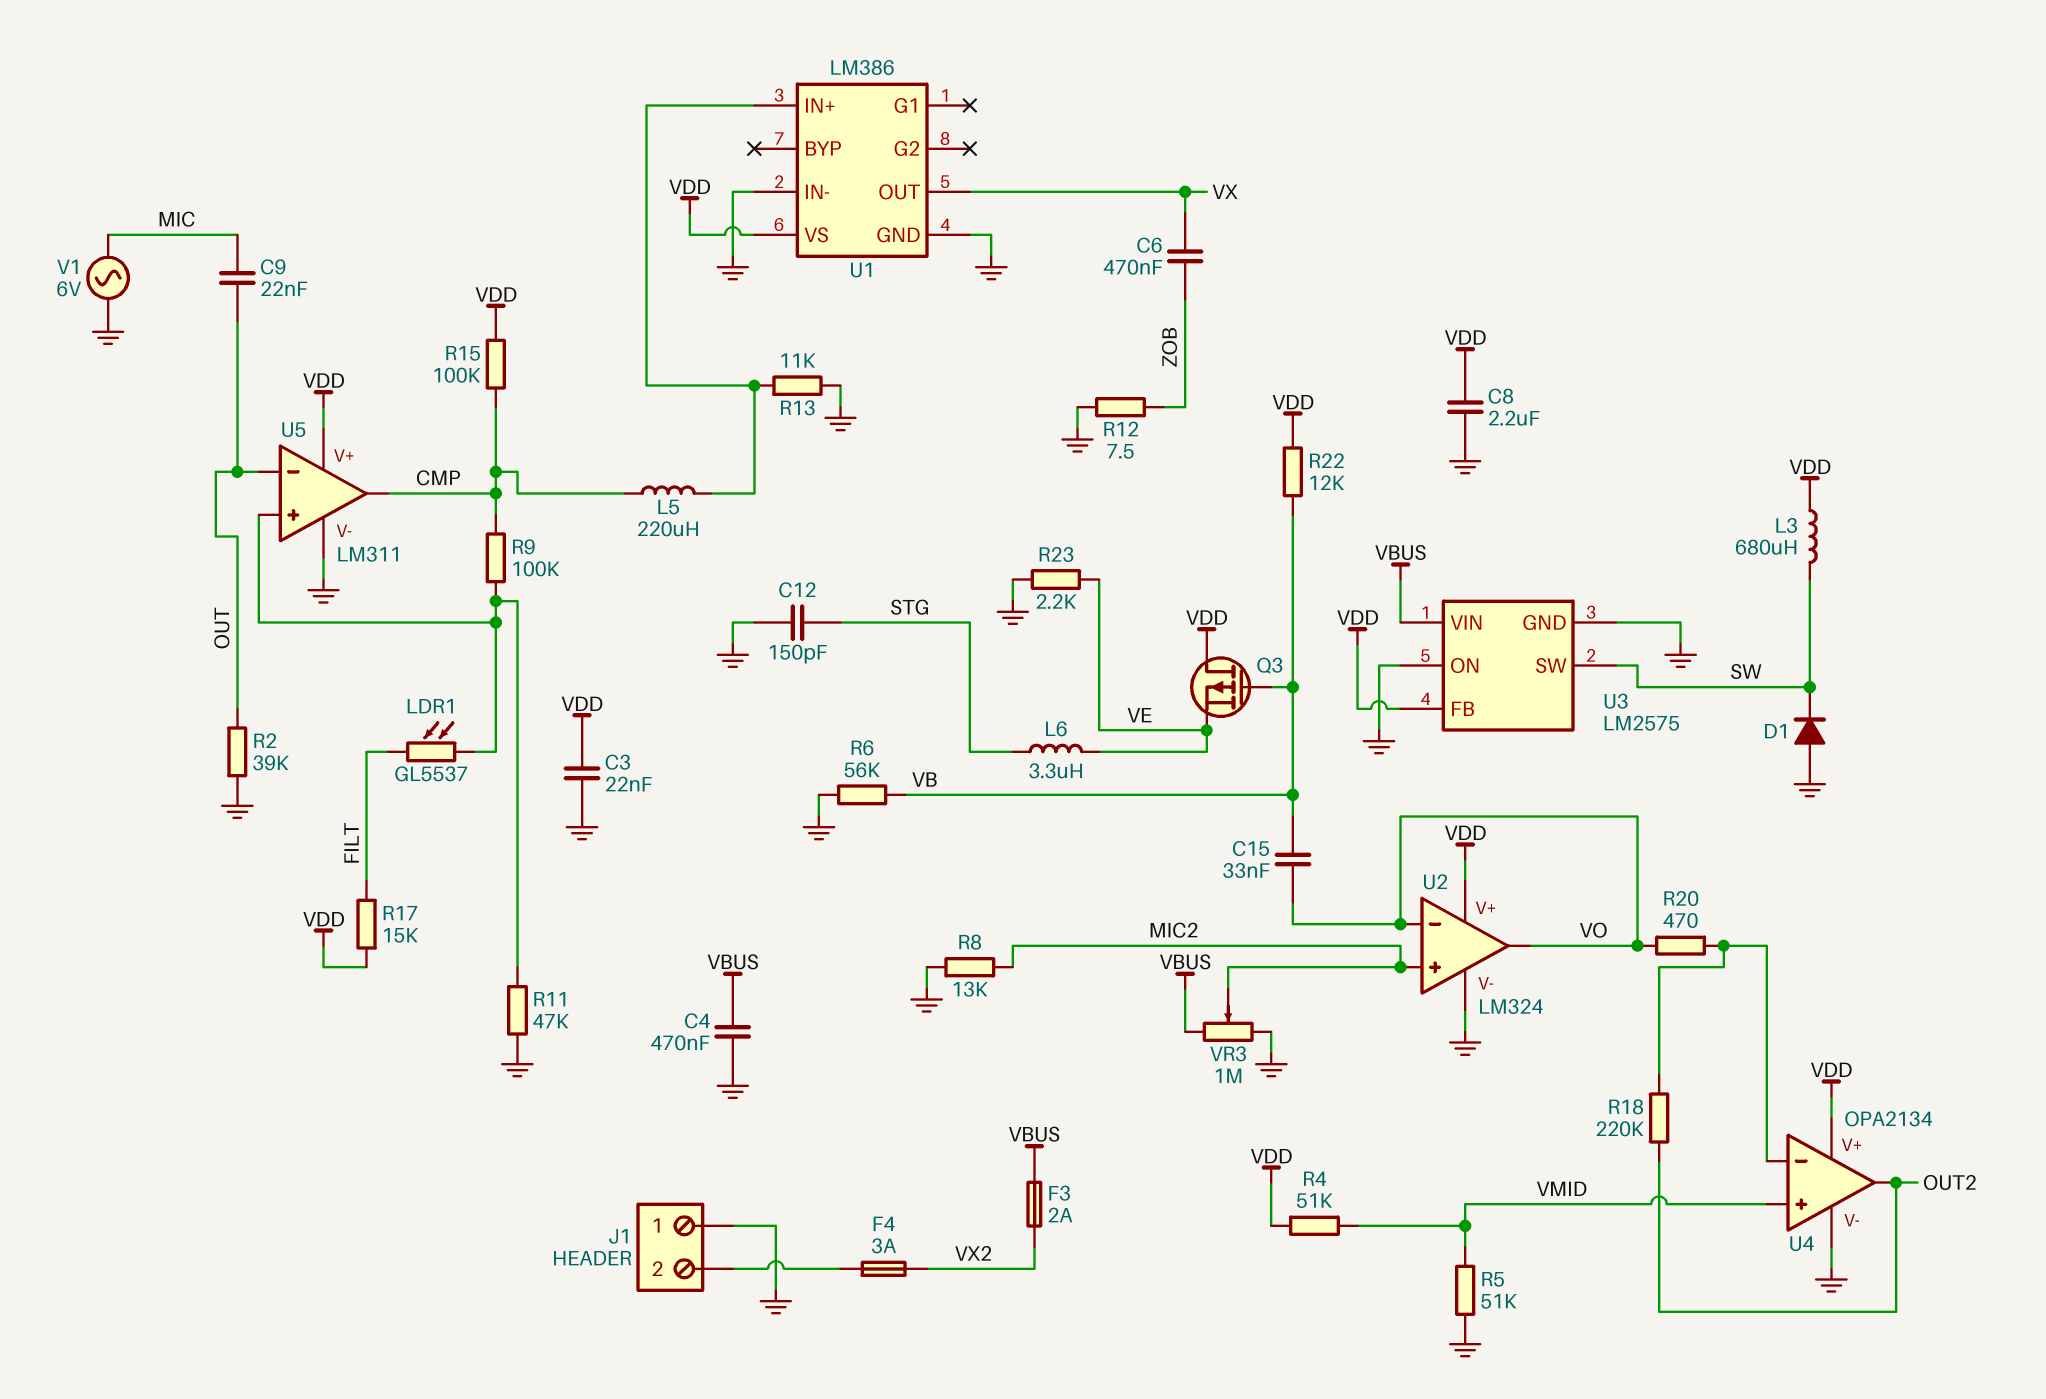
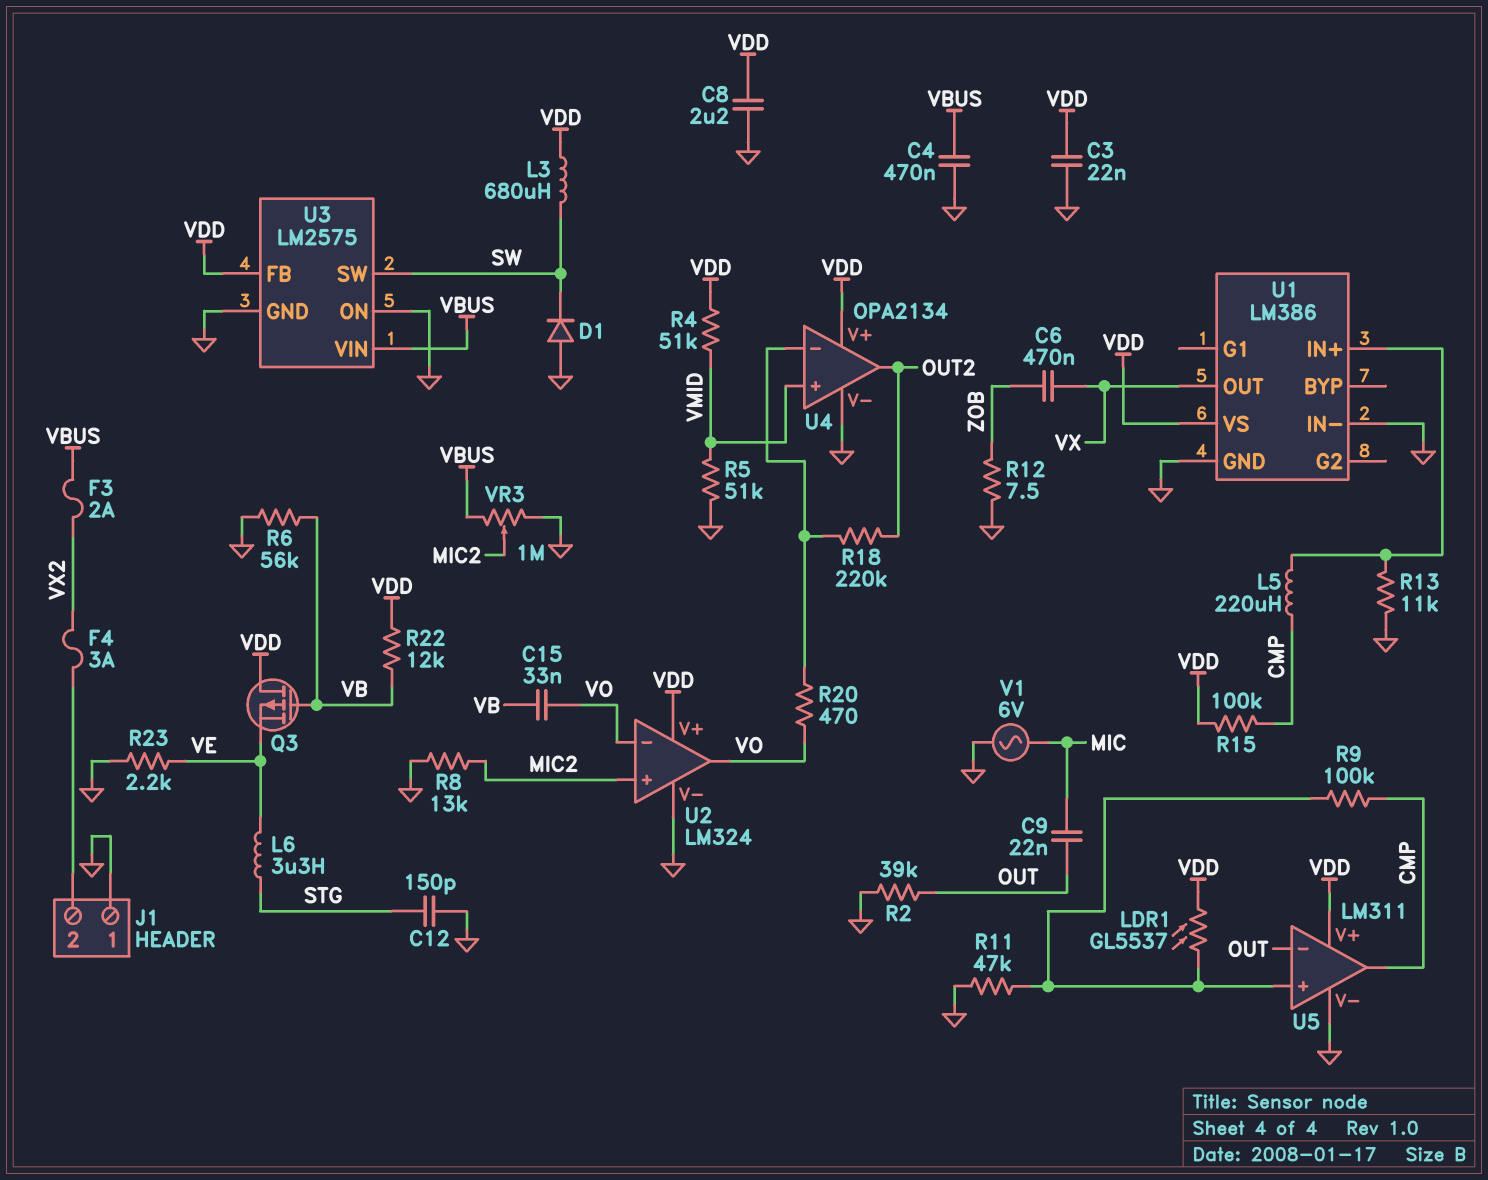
LDR1: GL5537 (FILT, U5/in+) -> GL5537 (U5/in+, VDD)
R17: 15k (FILT, VDD) -> none

